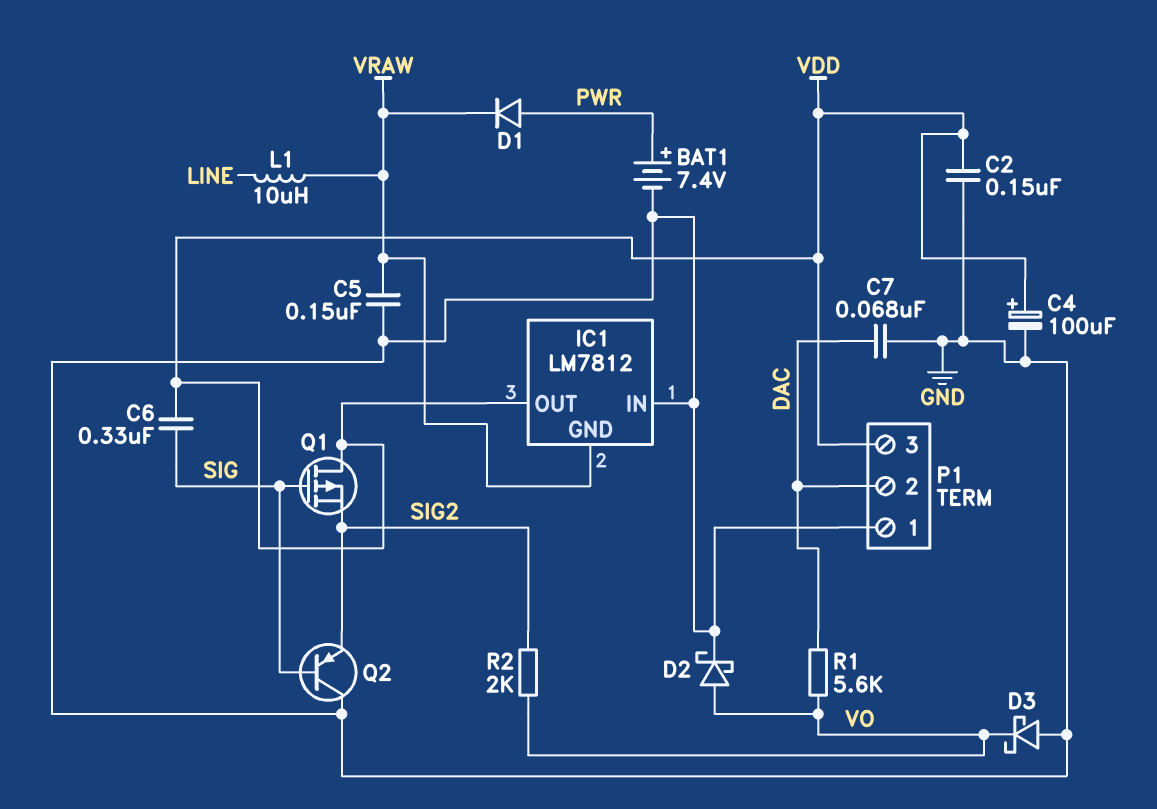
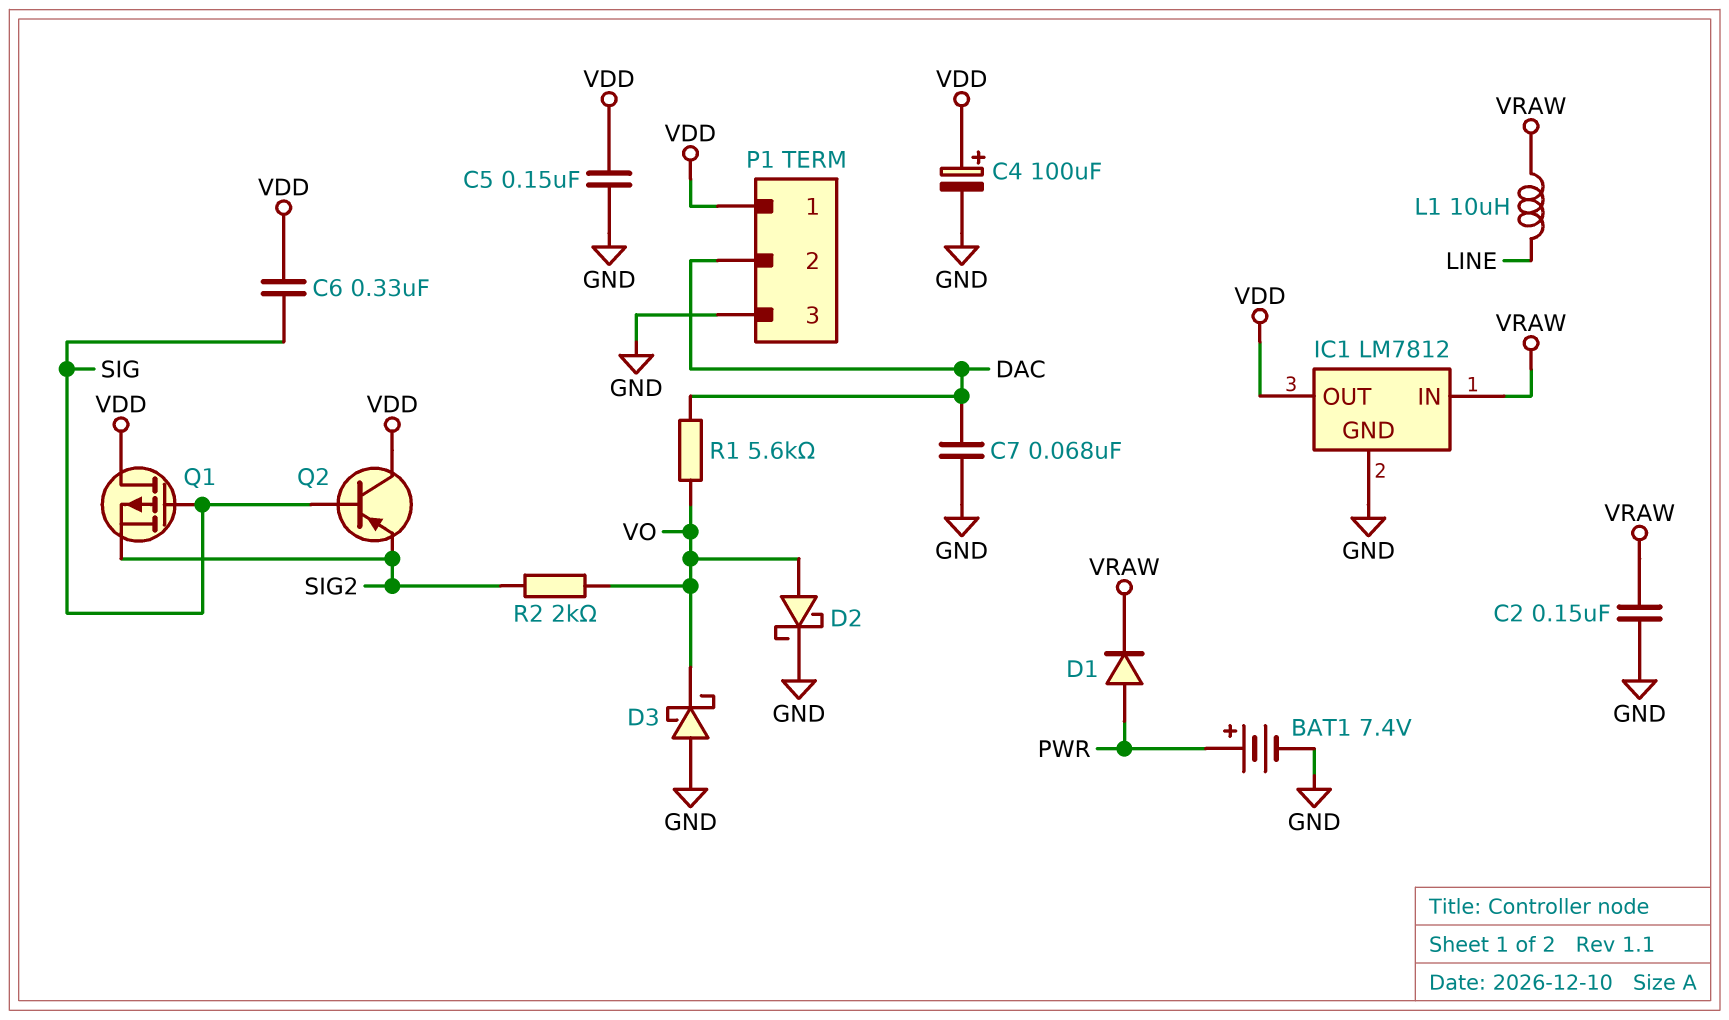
C2: 150nF (GND, VDD) -> 150nF (GND, VRAW)
C5: 150nF (GND, VRAW) -> 150nF (GND, VDD)
IC1 pin GND: VRAW -> GND
IC1 pin IN: GND -> VRAW
P1 pin 1: GND -> VDD
P1 pin 3: VDD -> GND
Q2: PNP (B SIG, C GND, E SIG2) -> PNP (B SIG, C VDD, E SIG2)

